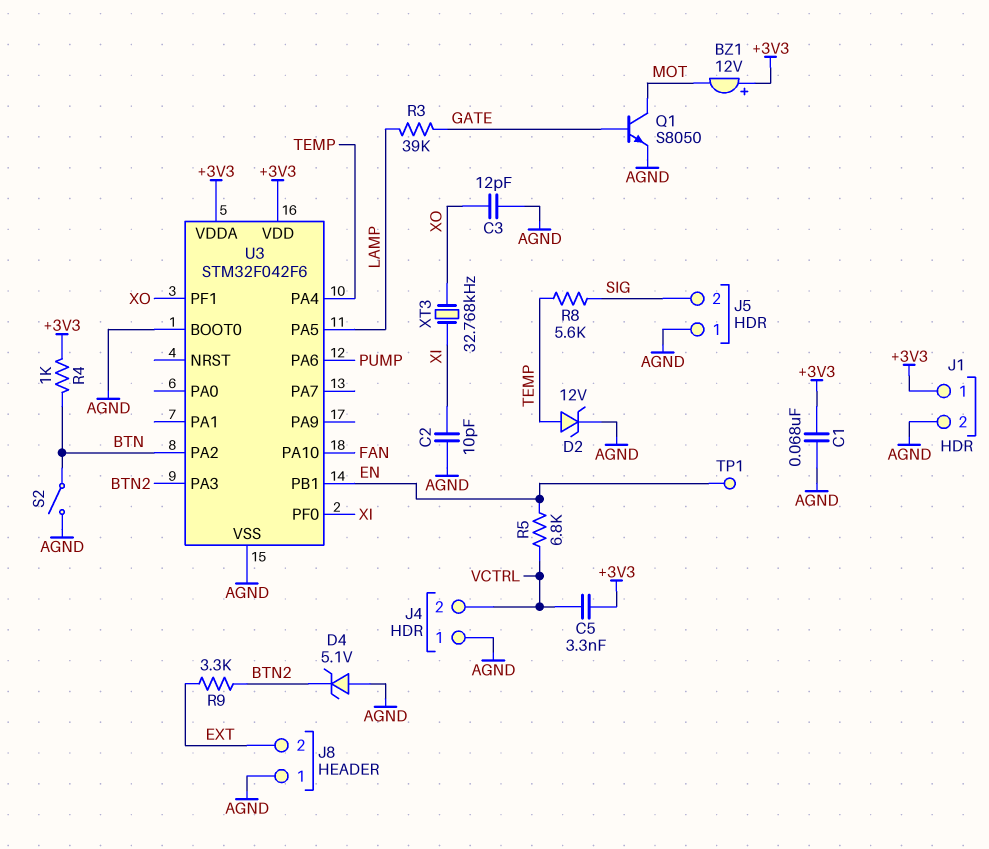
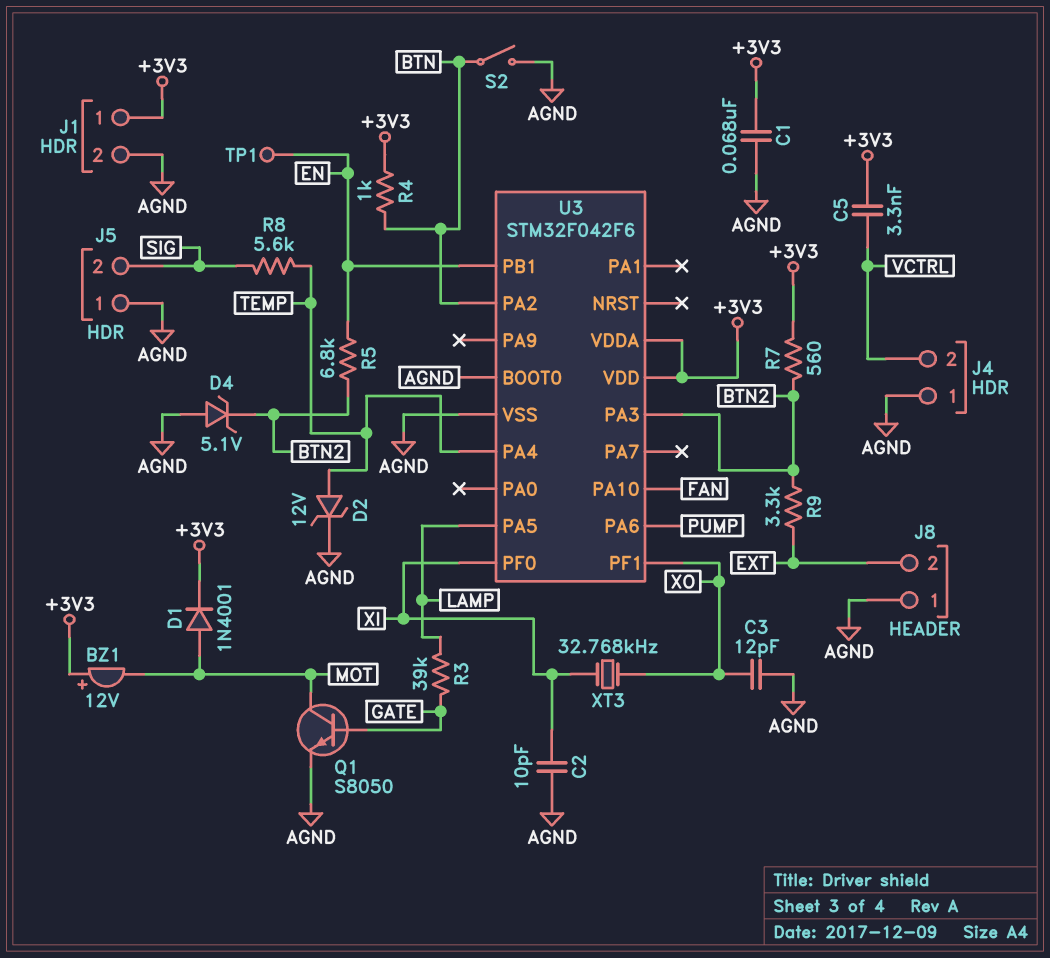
D1: none -> diode 1N4001 (A MOT, K +3V3)
R5: 6.8k (EN, VCTRL) -> 6.8k (BTN2, EN)
R7: none -> 560 (+3V3, BTN2)

